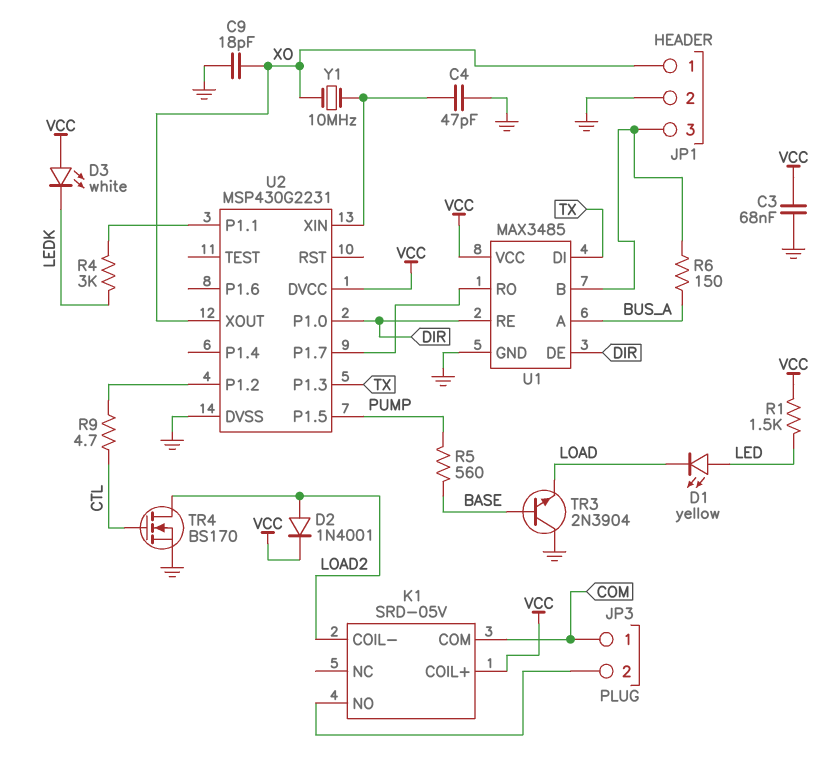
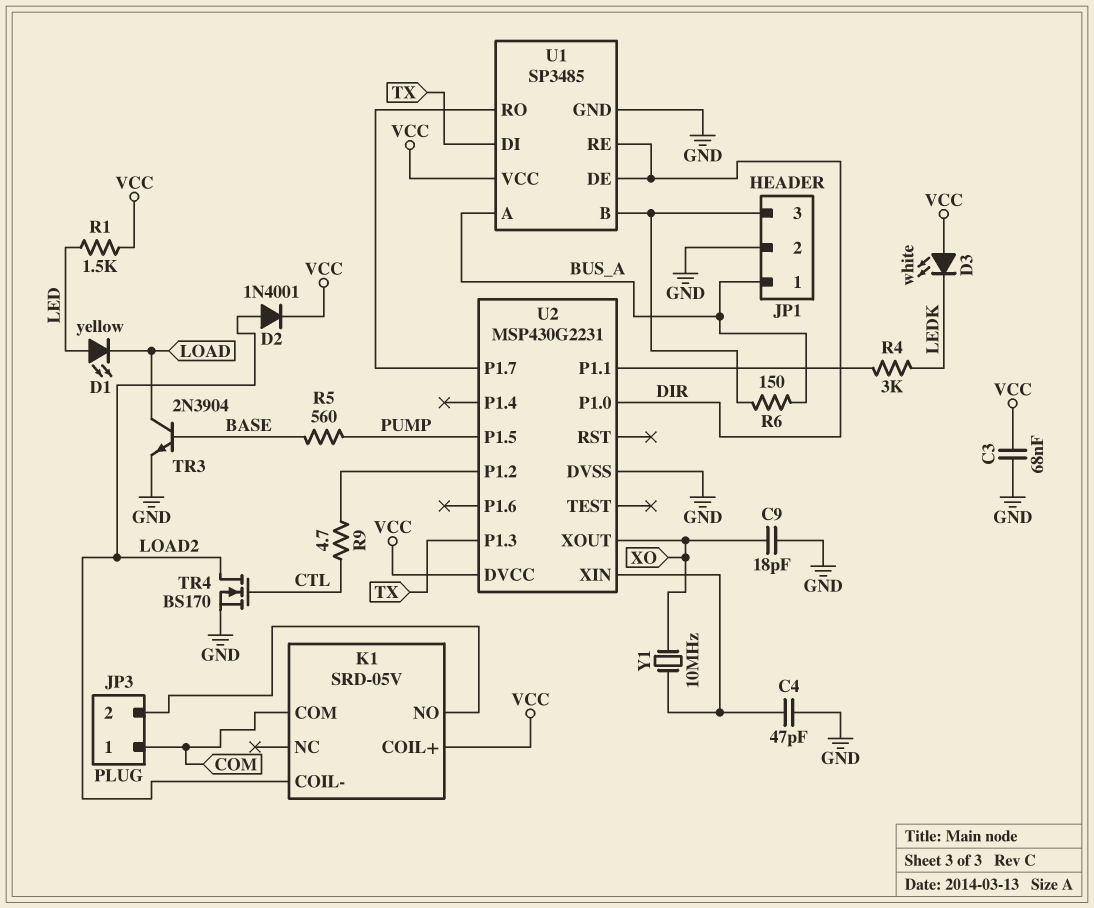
JP1 pin 1: XO -> BUS_A
TR3: NPN 2N3904 (B BASE, C GND, E LOAD) -> NPN 2N3904 (B BASE, C LOAD, E GND)
U1: MAX3485 -> SP3485

